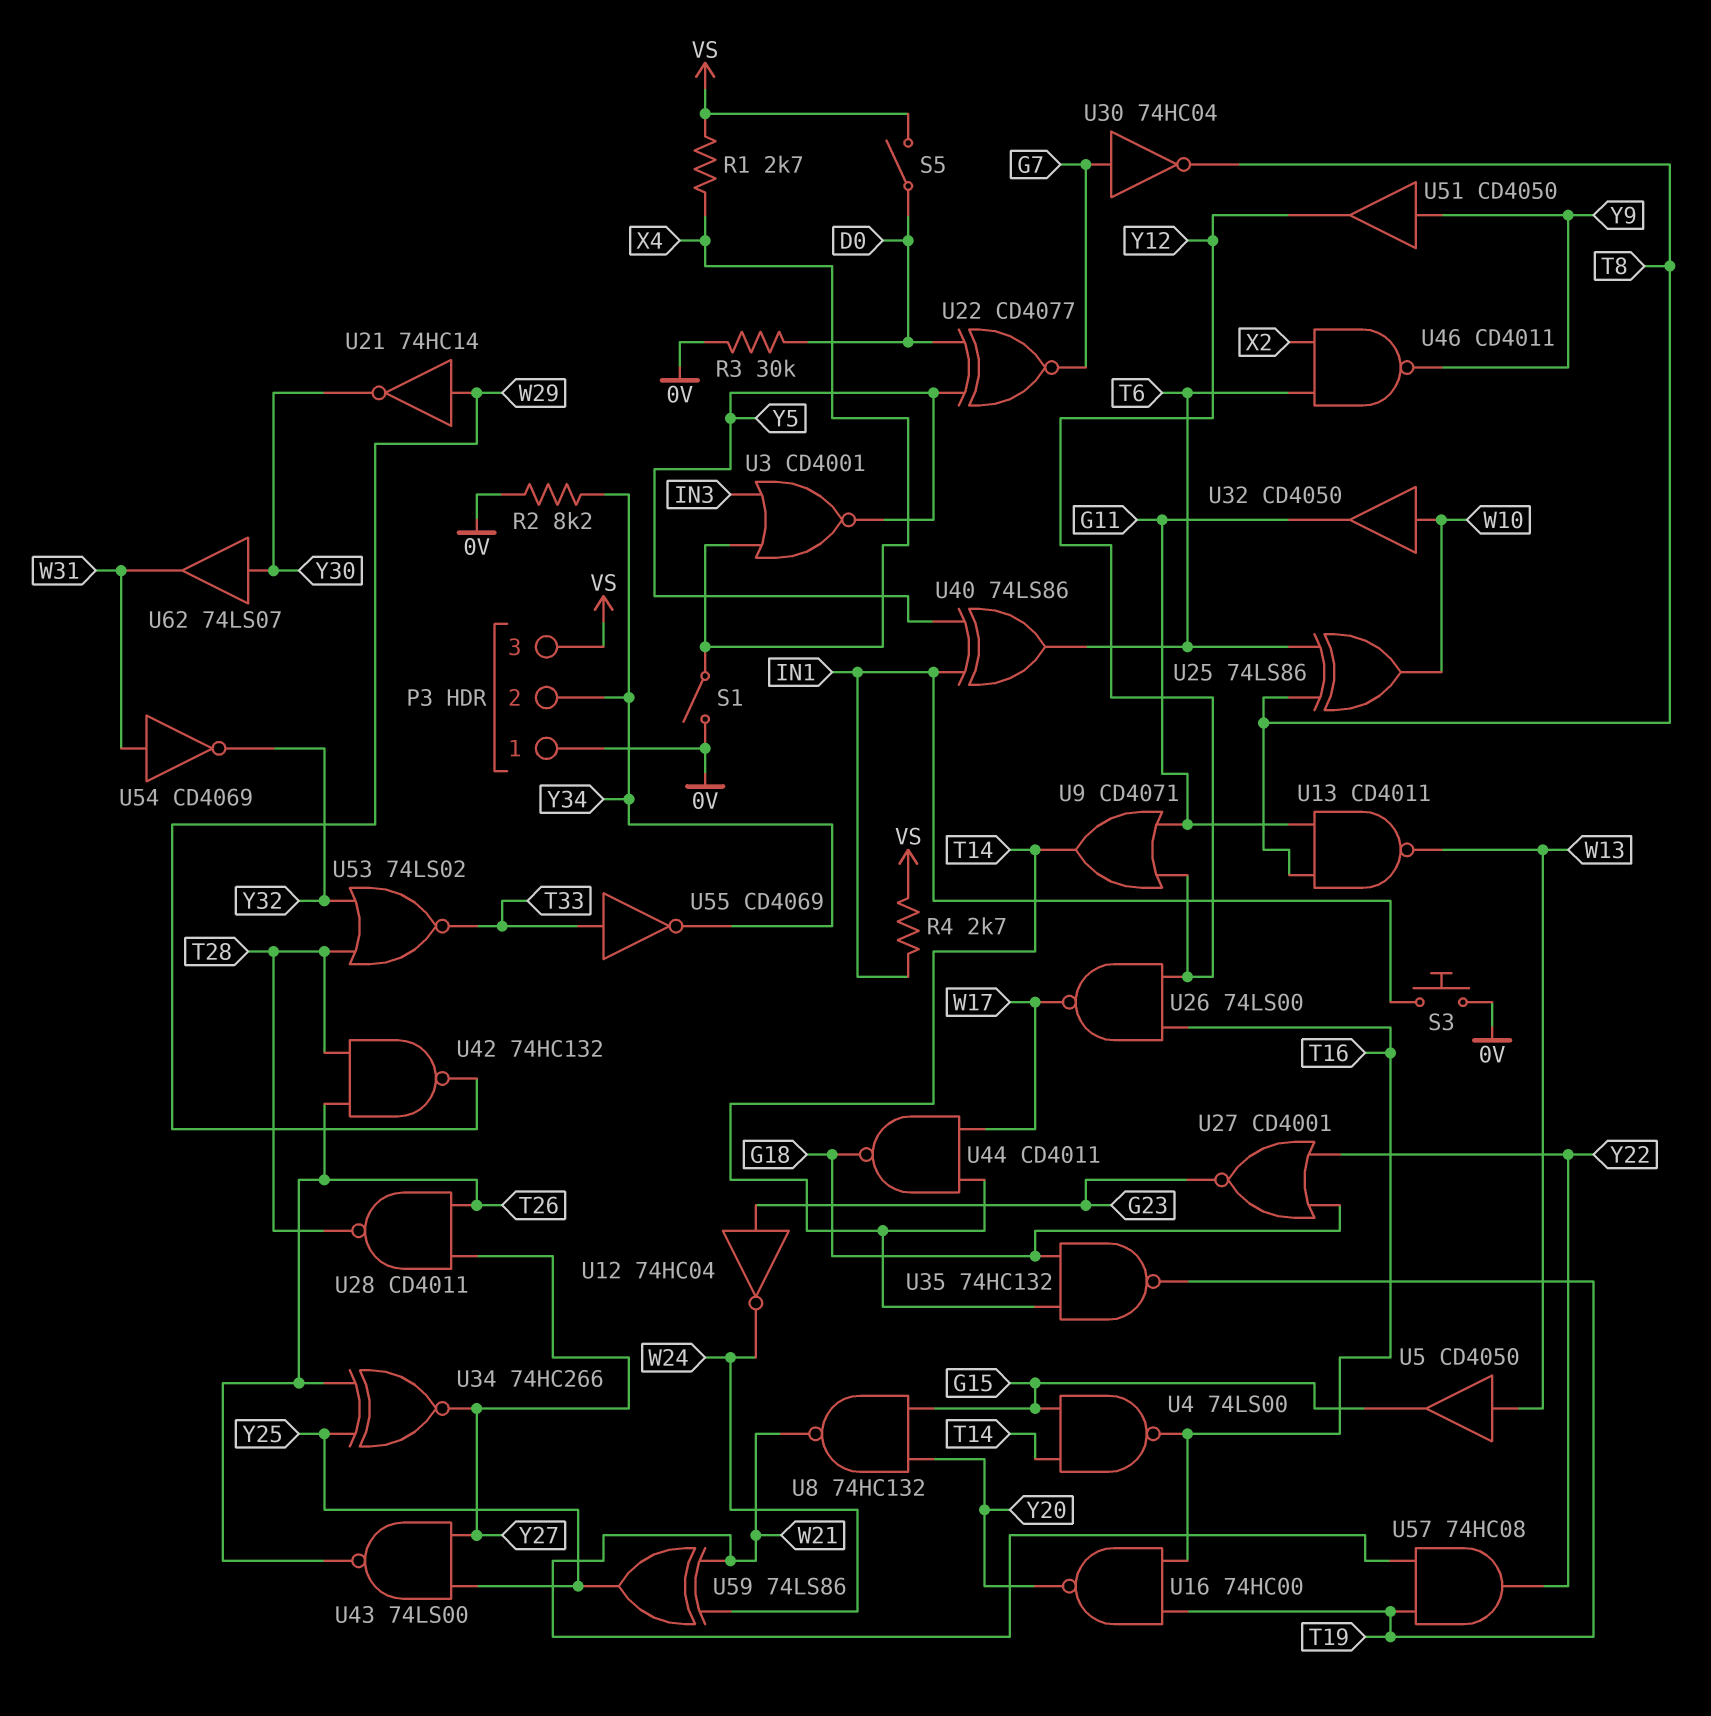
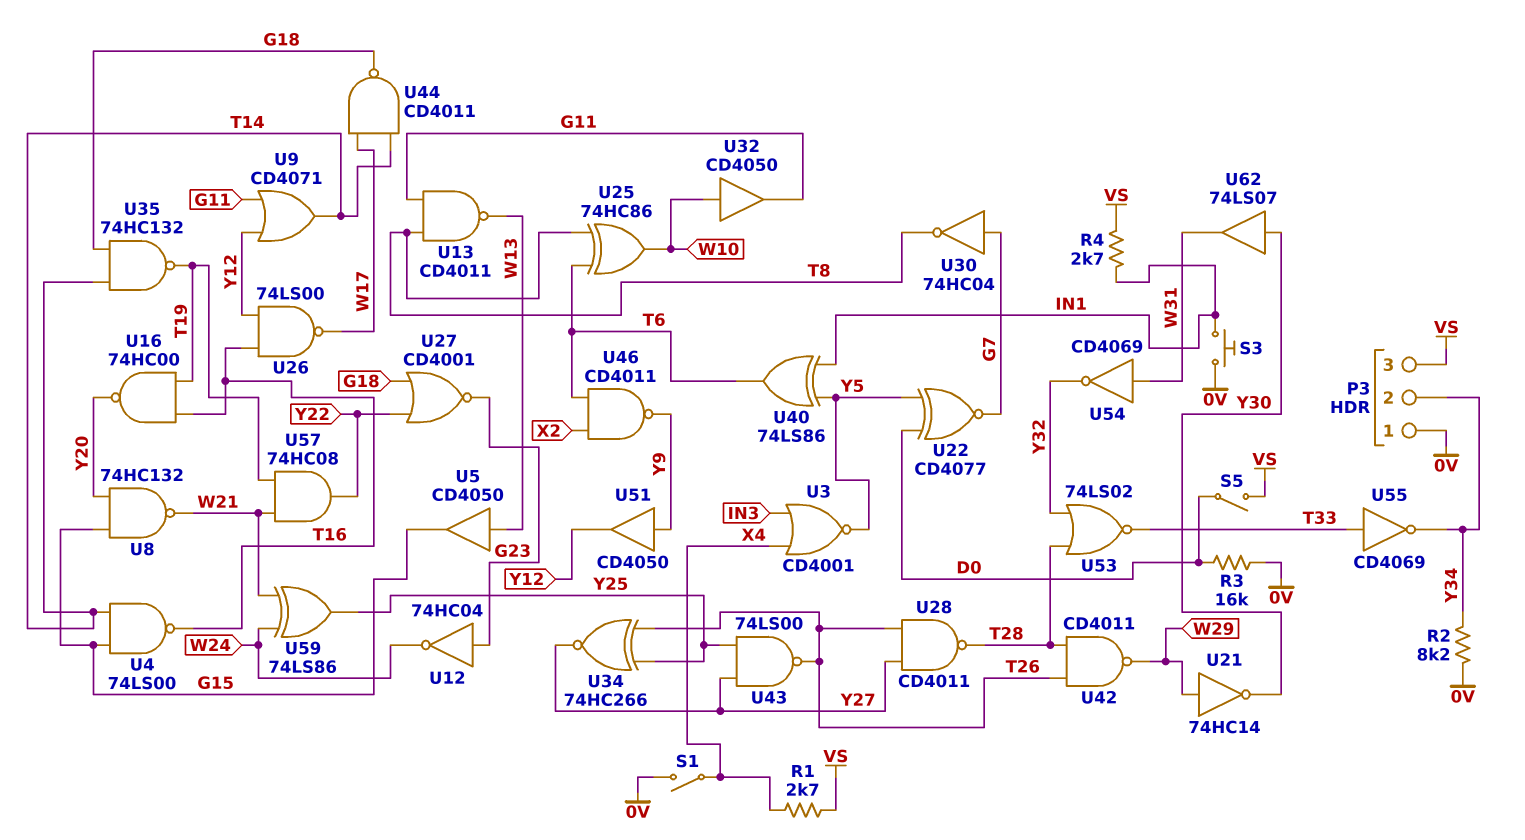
R3: 30k (0V, D0) -> 16k (0V, D0)
U25: XOR 74LS86 (in T6, in T8, out W10) -> XOR 74HC86 (in T6, in T8, out W10)
U42: NAND 74HC132 (in T26, in T28, out W29) -> NAND CD4011 (in T26, in T28, out W29)

